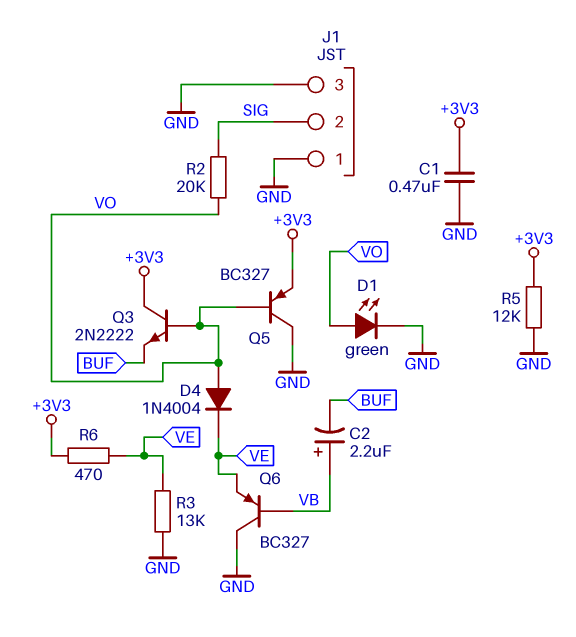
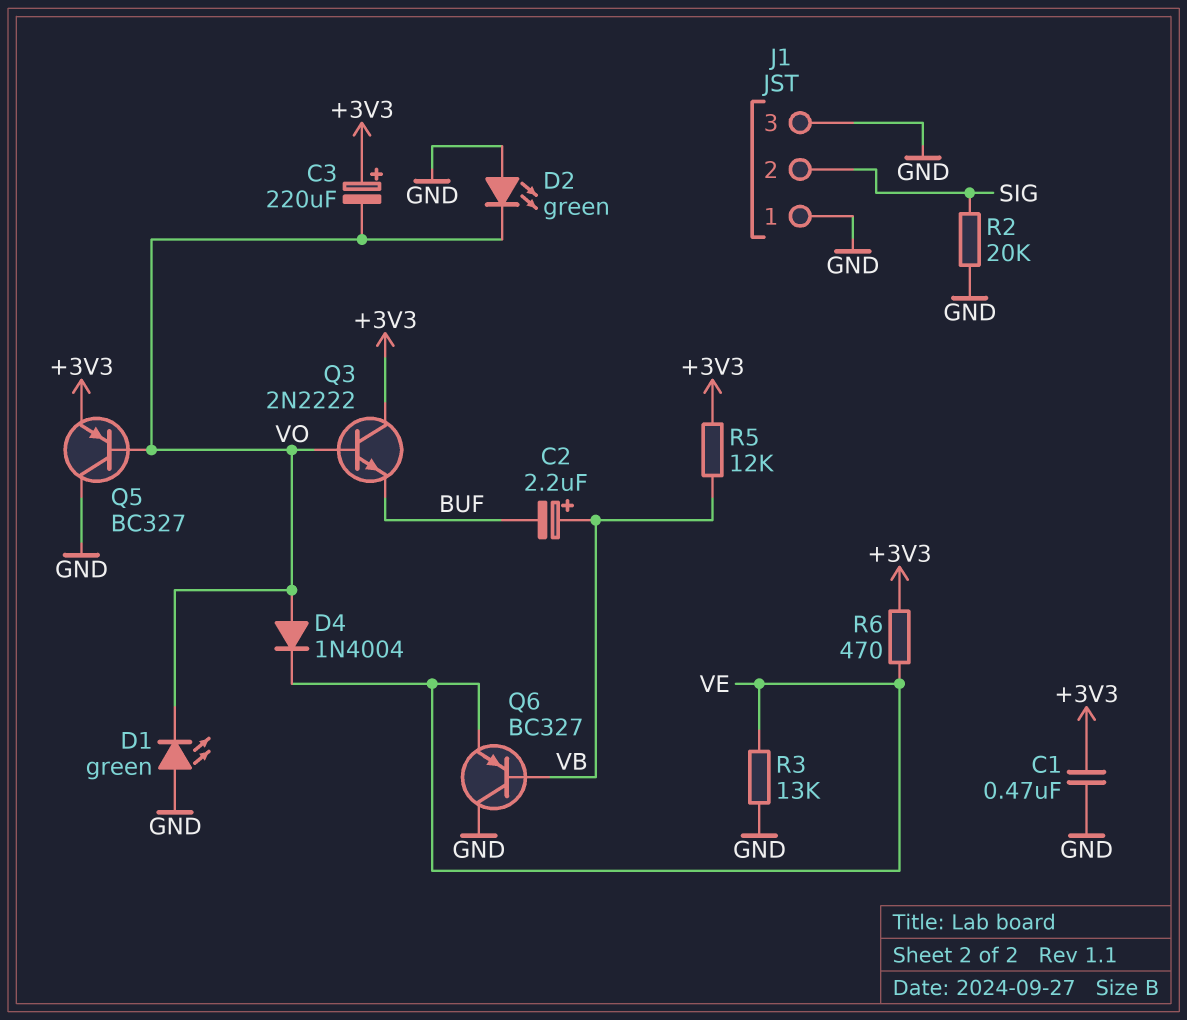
C3: none -> 220uF (plus +3V3, minus VO)
D1: LED green (A VO, K GND) -> LED green (A GND, K VO)
D2: none -> LED green (A GND, K VO)
R2: 20k (SIG, VO) -> 20k (GND, SIG)
R5: 12k (+3V3, GND) -> 12k (+3V3, VB)

